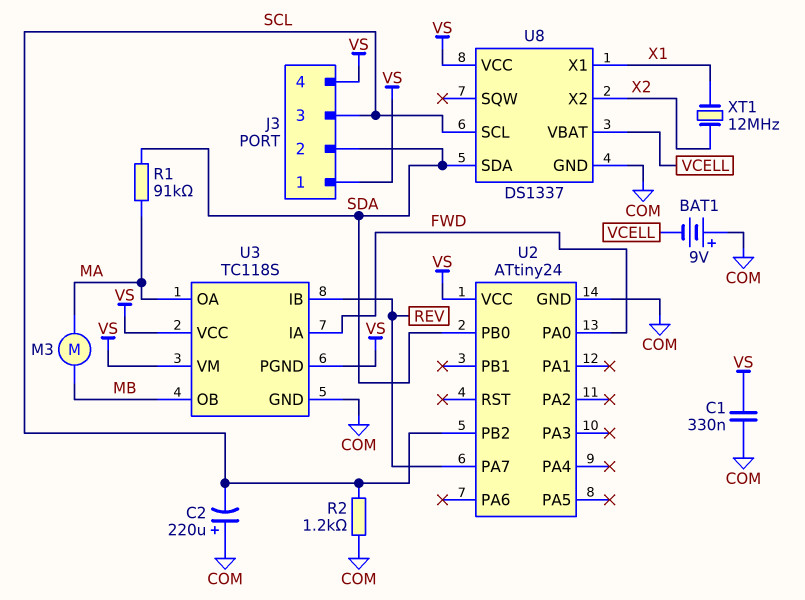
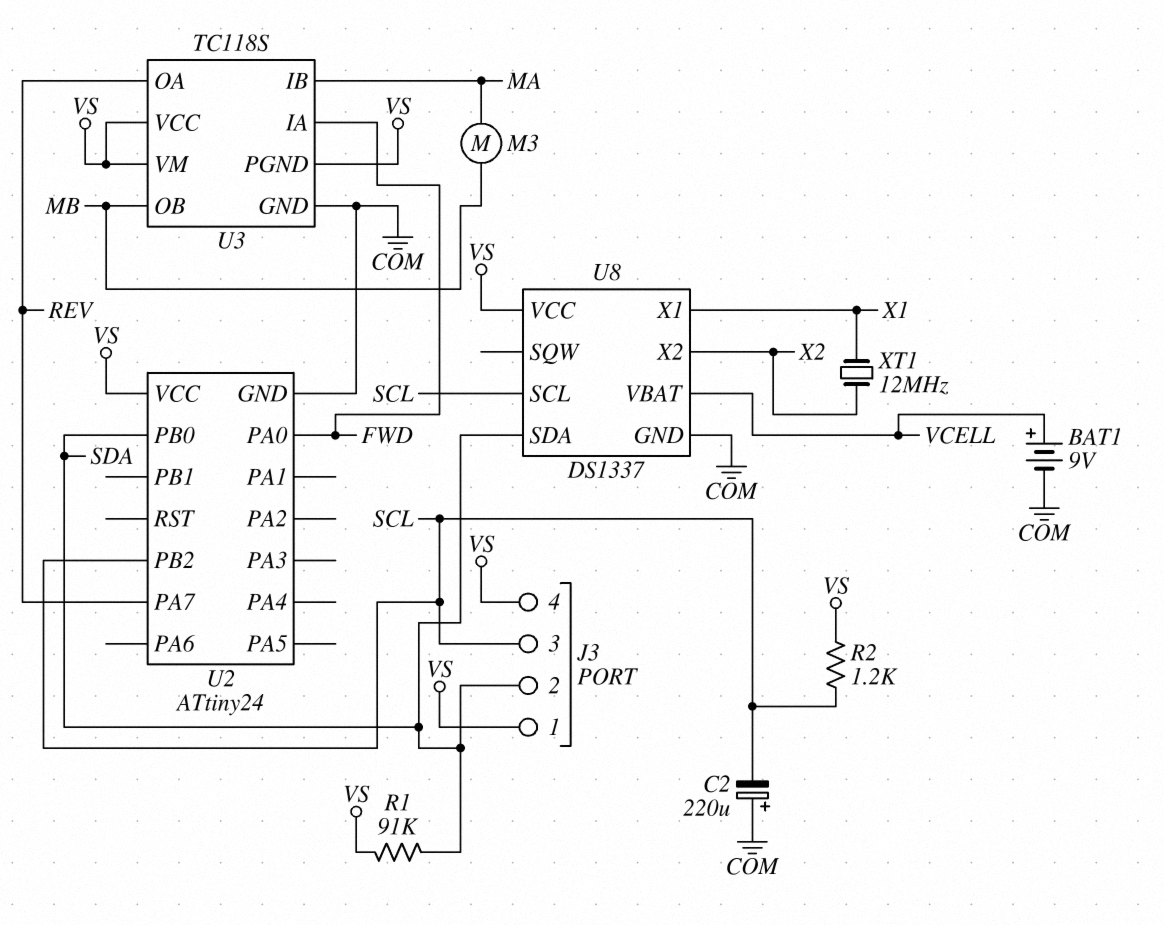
BAT1: 9V (plus COM, minus VCELL) -> 9V (plus VCELL, minus COM)
C1: 330nF (COM, VS) -> none
R1: 91k (MA, SDA) -> 91k (SDA, VS)
R2: 1.2k (COM, SCL) -> 1.2k (SCL, VS)
U3 pin IB: REV -> MA
U3 pin OA: MA -> REV

